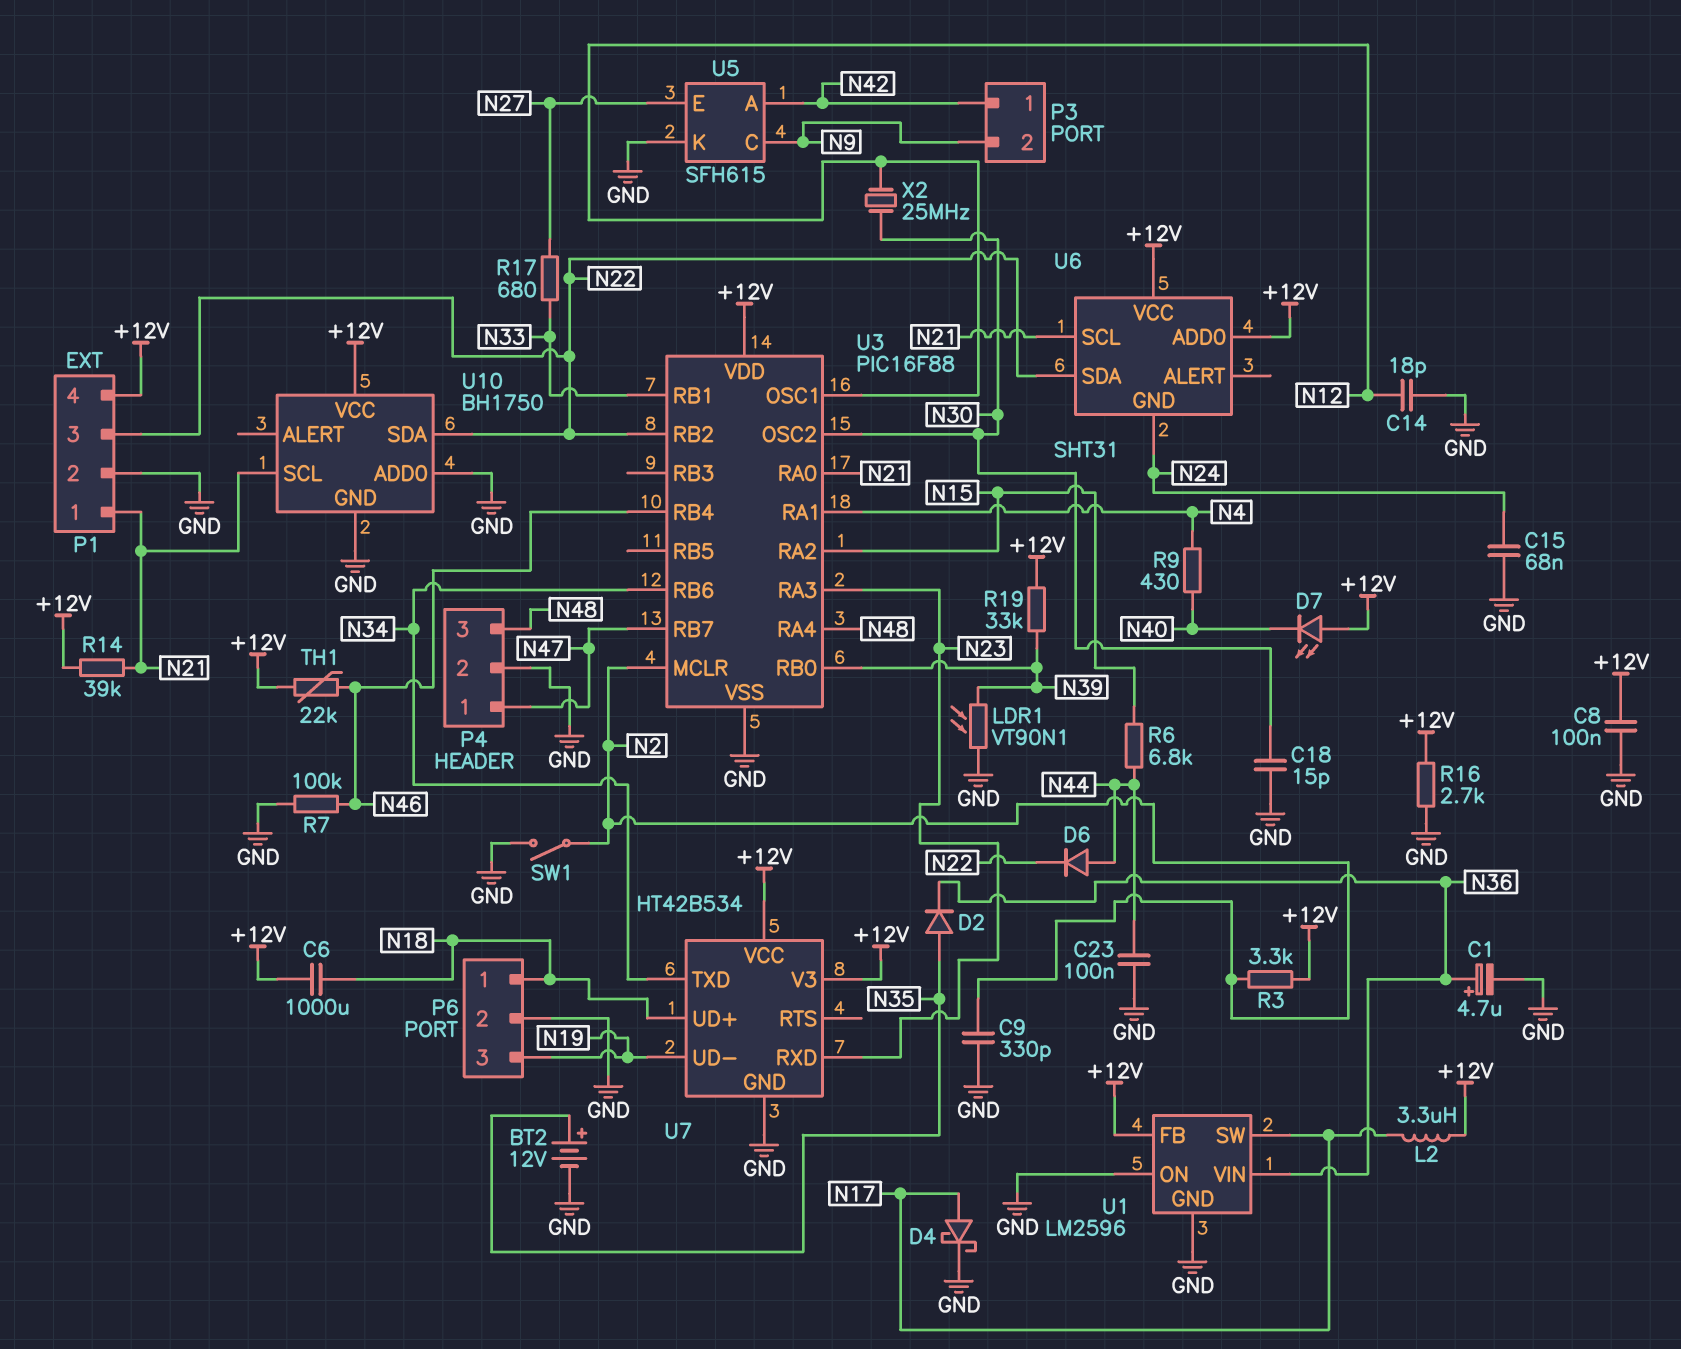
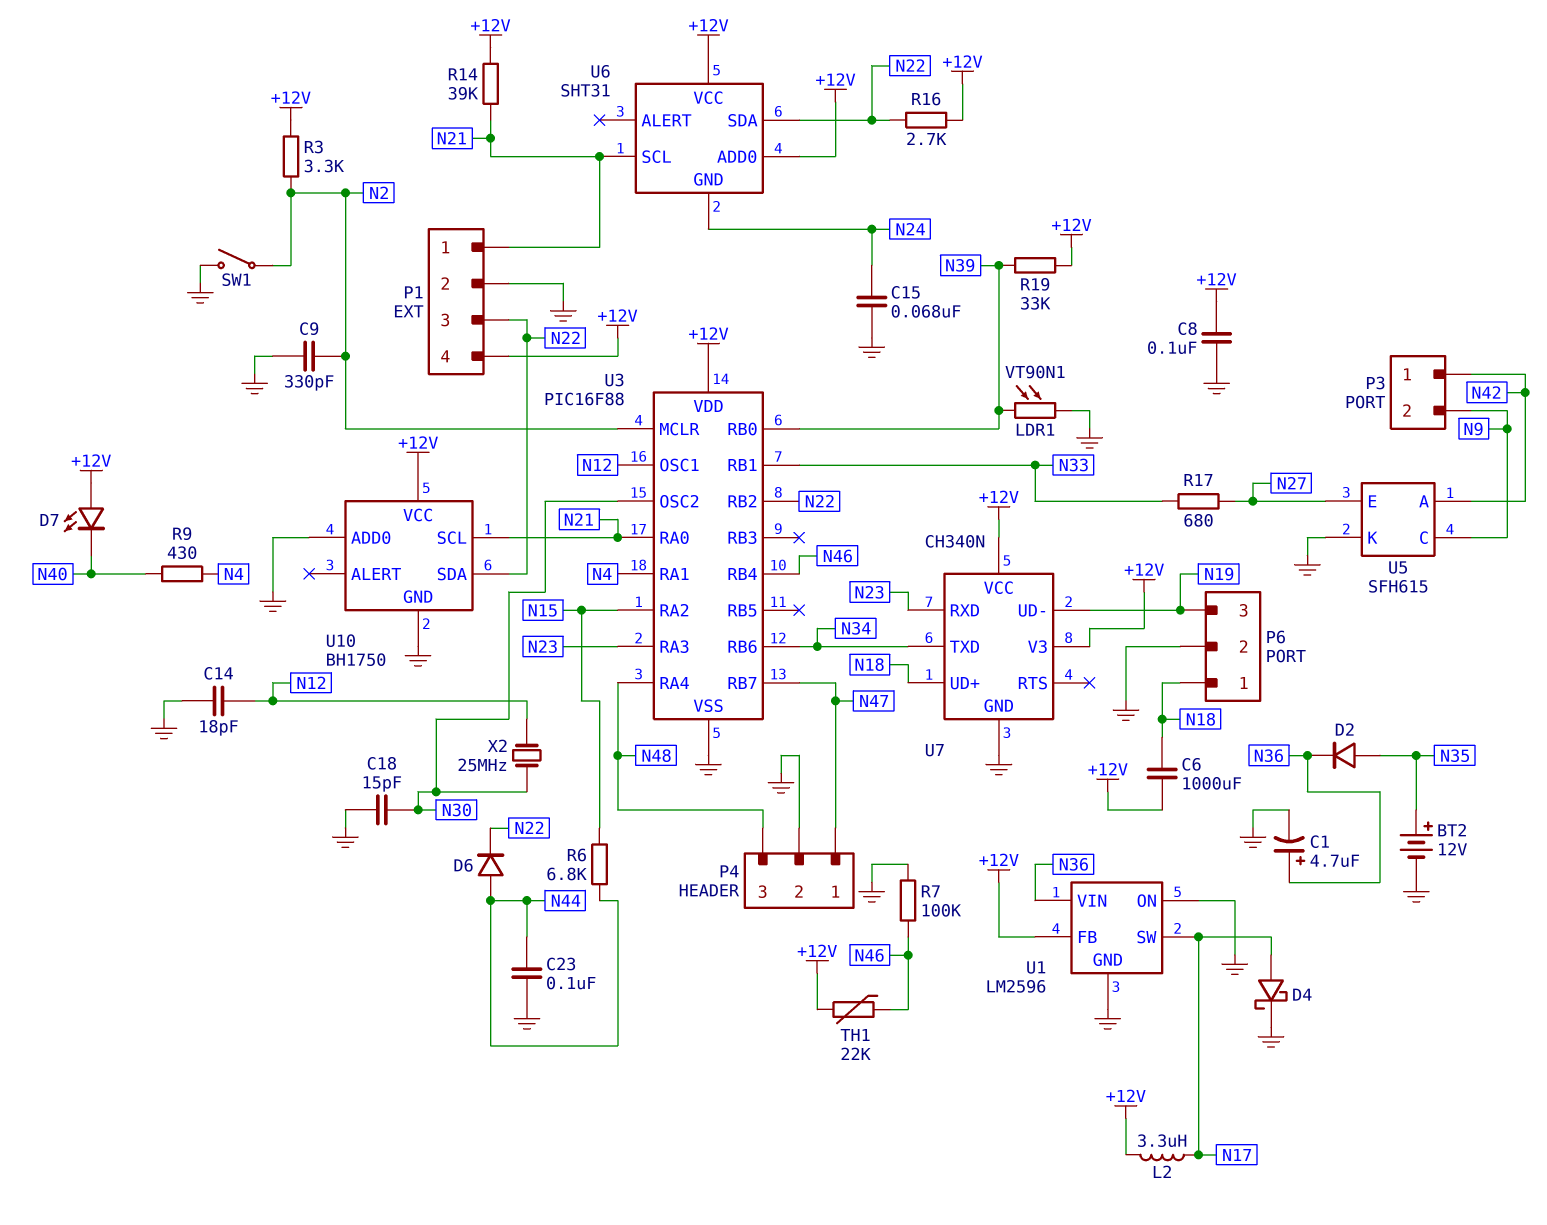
R16: 2.7k (+12V, GND) -> 2.7k (+12V, N22)
U7: HT42B534 -> CH340N

